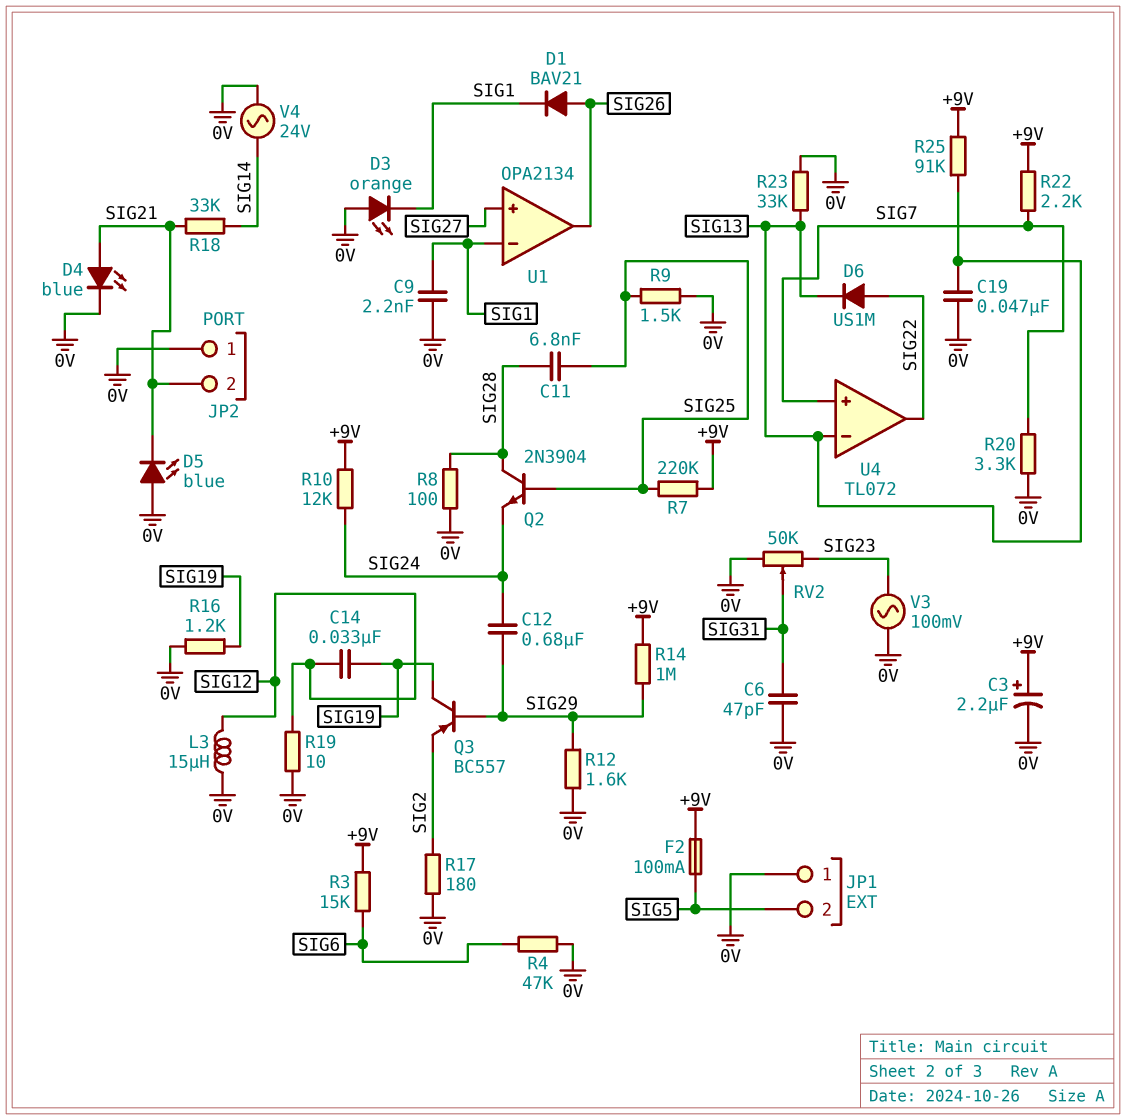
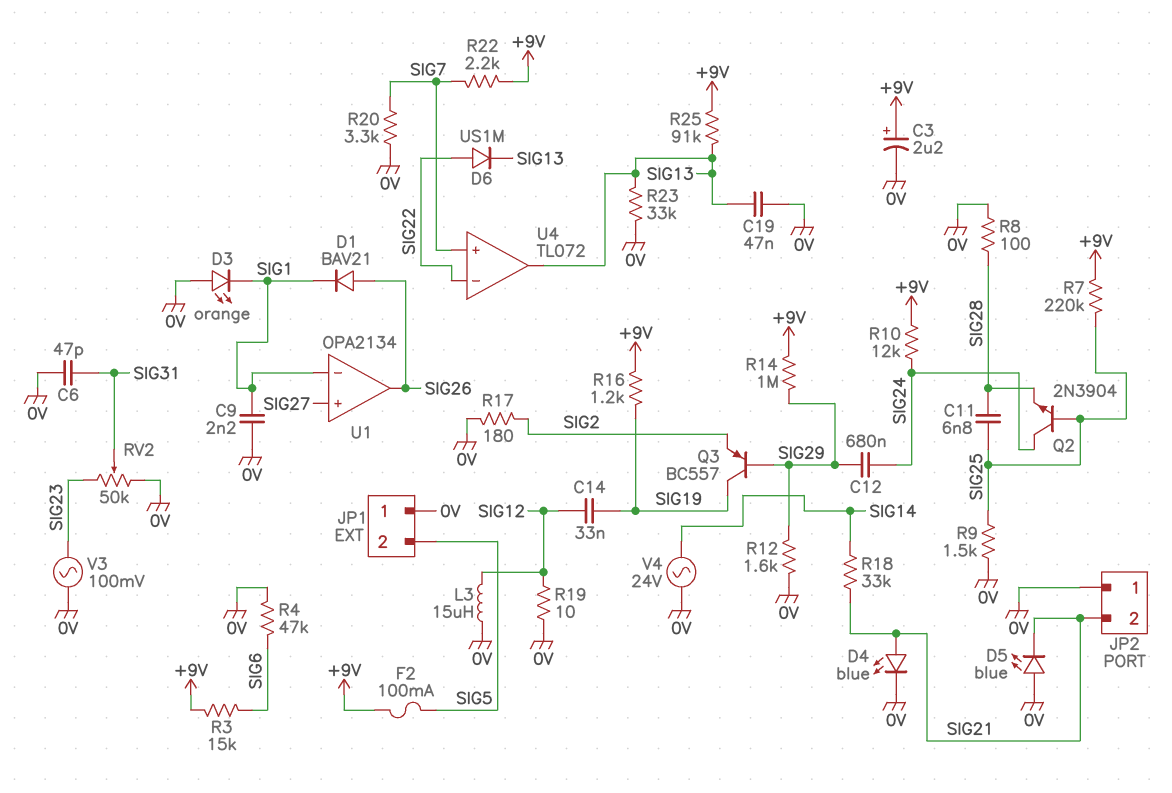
Q2: NPN 2N3904 (B SIG25, C SIG28, E SIG24) -> NPN 2N3904 (B SIG25, C SIG24, E SIG28)
R16: 1.2k (0V, SIG19) -> 1.2k (+9V, SIG19)
U4 pin in-: SIG13 -> SIG22
U4 pin out: SIG22 -> SIG13

